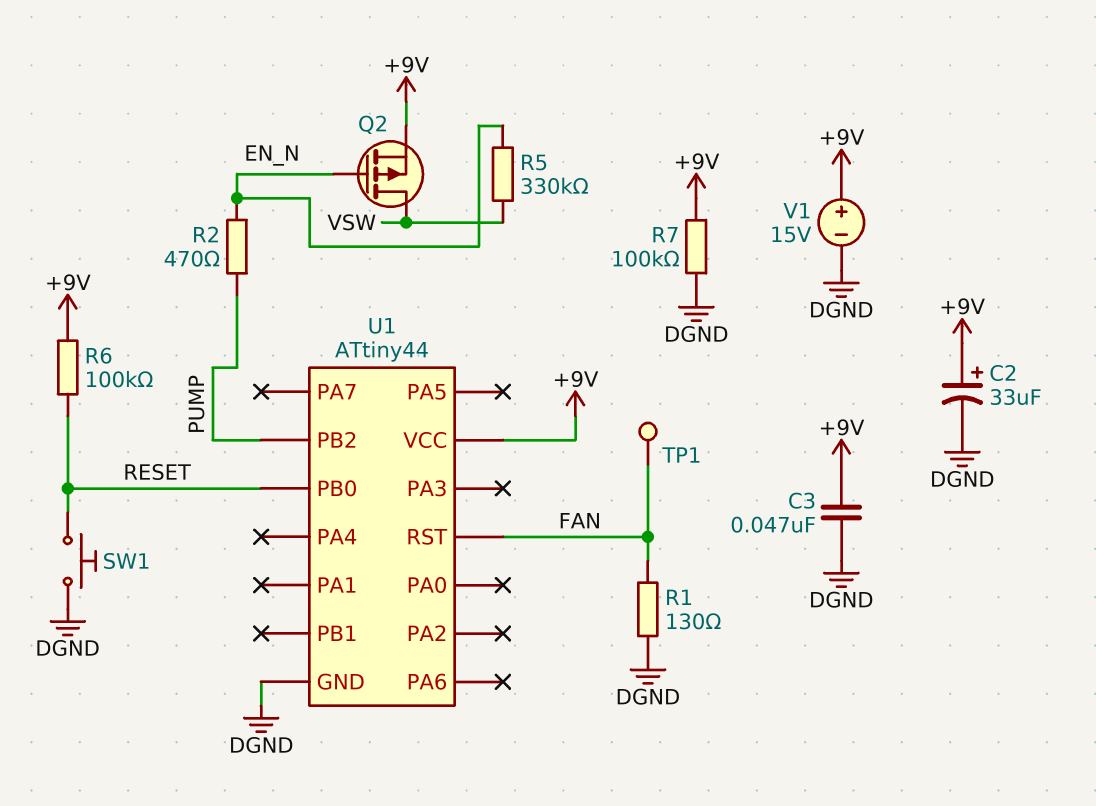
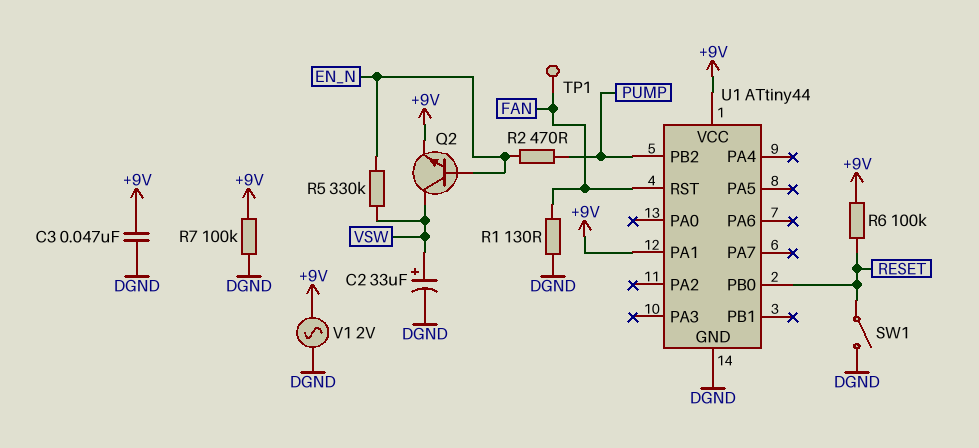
C2: 33uF (plus +9V, minus DGND) -> 33uF (plus VSW, minus DGND)
Q2: PMOS (G EN_N, D VSW, S +9V) -> NPN (B EN_N, C VSW, E +9V)
SW1: button (DGND, RESET) -> switch (DGND, RESET)
U1 pin PA1: none -> +9V
V1: 15V (plus +9V, minus DGND) -> AC 2V (+9V, DGND)

